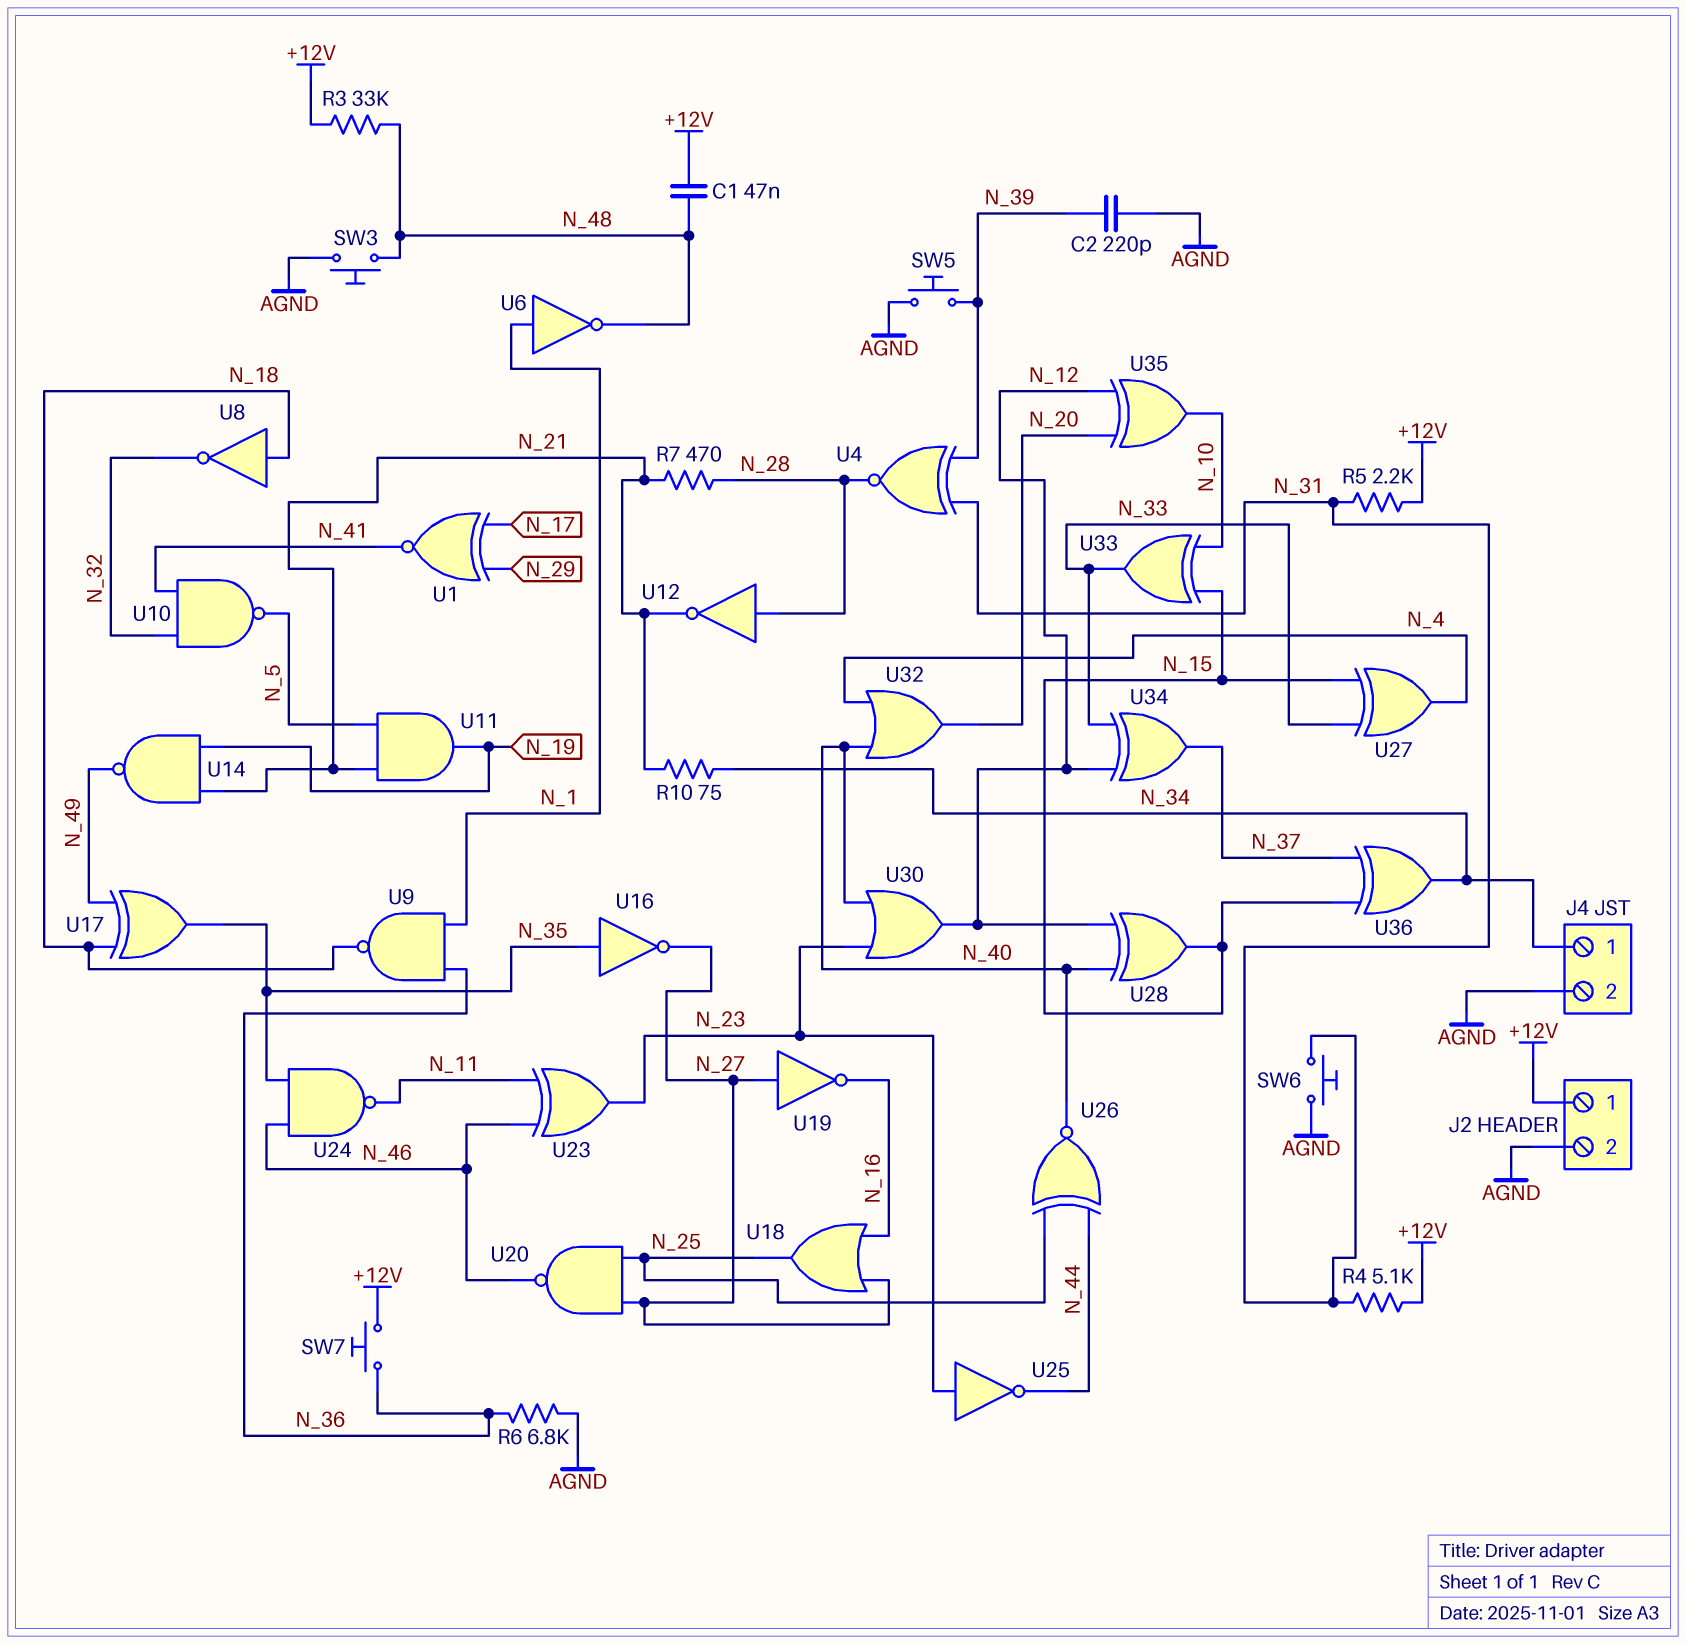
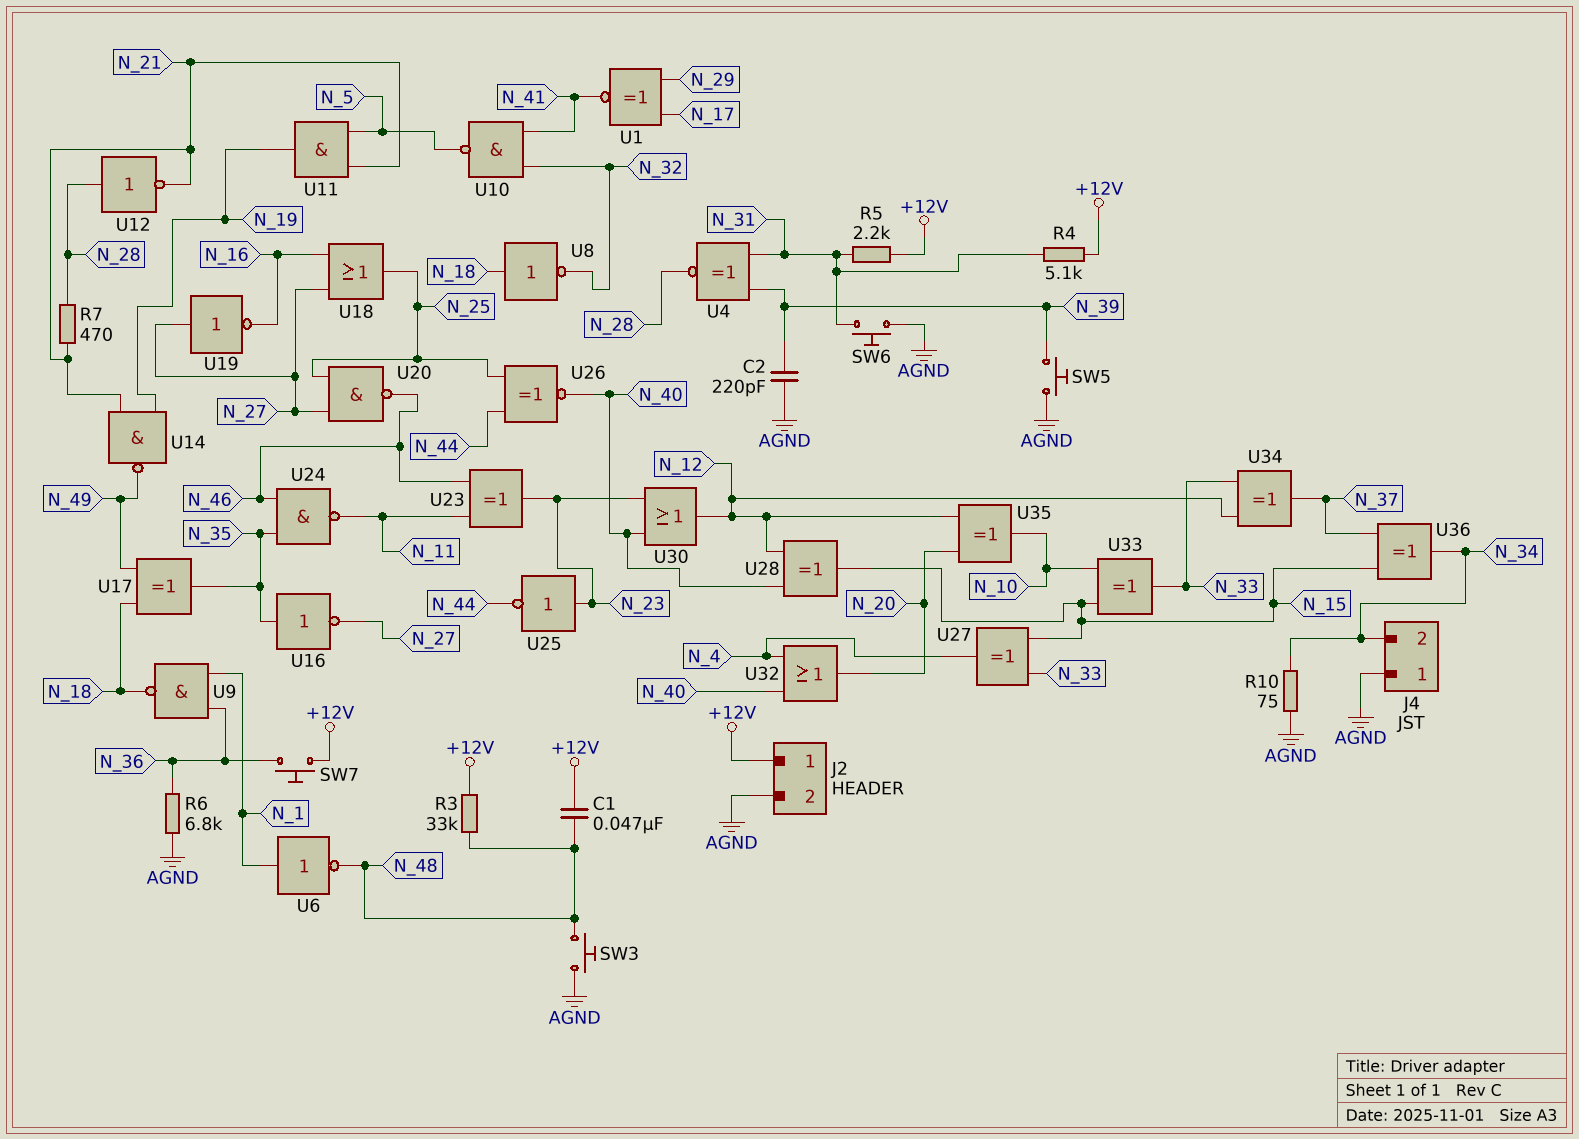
J4 pin 1: N_34 -> AGND
J4 pin 2: AGND -> N_34
R10: 75 (N_21, N_34) -> 75 (AGND, N_34)

